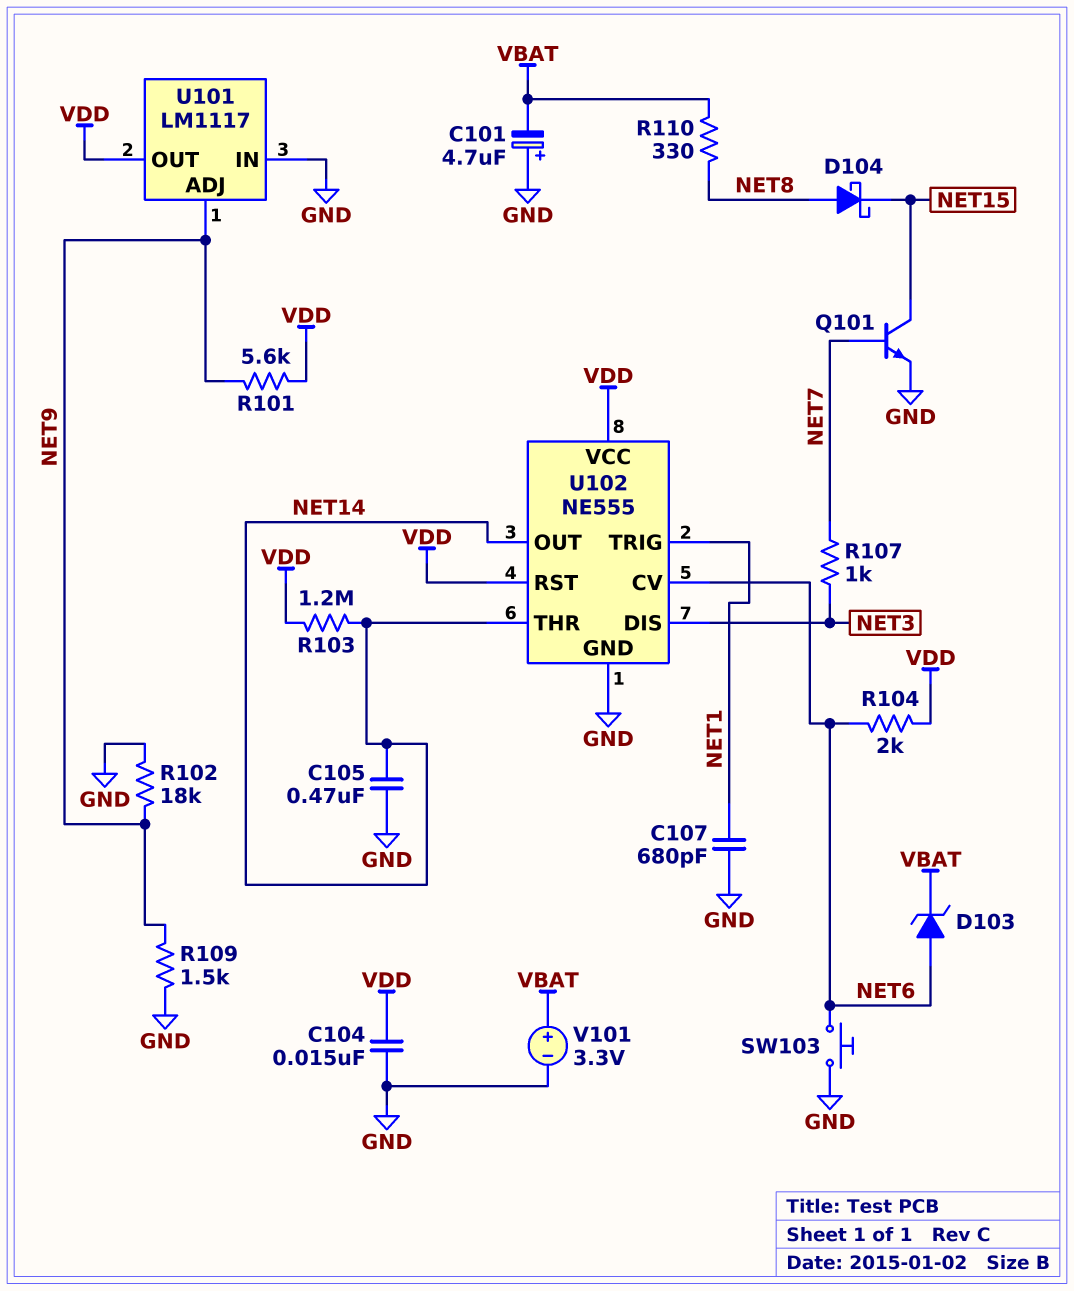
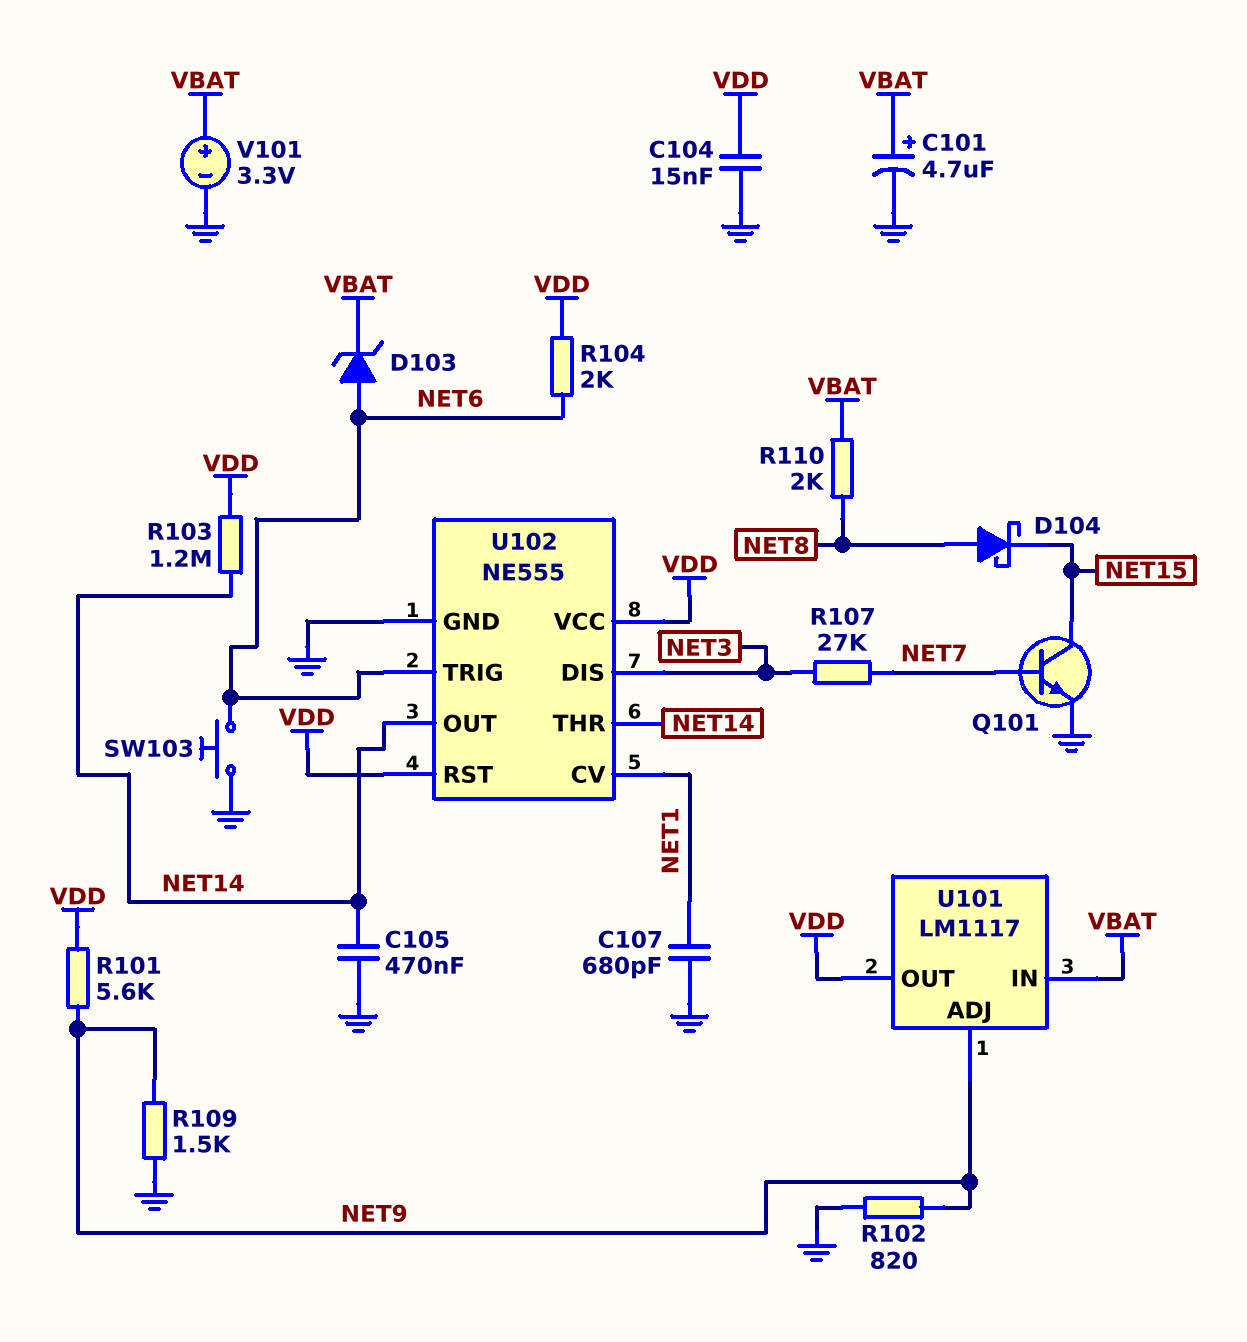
C101: 4.7uF (plus GND, minus VBAT) -> 4.7uF (plus VBAT, minus GND)
R102: 18k (GND, NET9) -> 820 (GND, NET9)
R107: 1k (NET3, NET7) -> 27k (NET3, NET7)
R110: 330 (NET8, VBAT) -> 2k (NET8, VBAT)
U101 pin IN: GND -> VBAT
U102 pin CV: NET6 -> NET1
U102 pin TRIG: NET1 -> NET6

